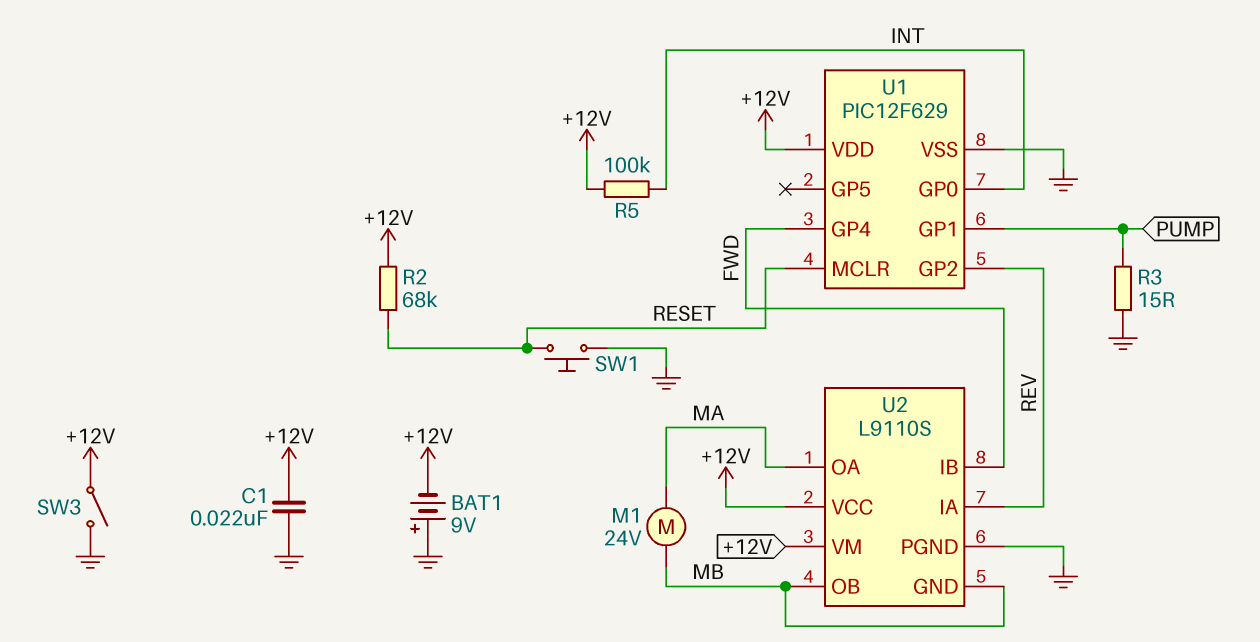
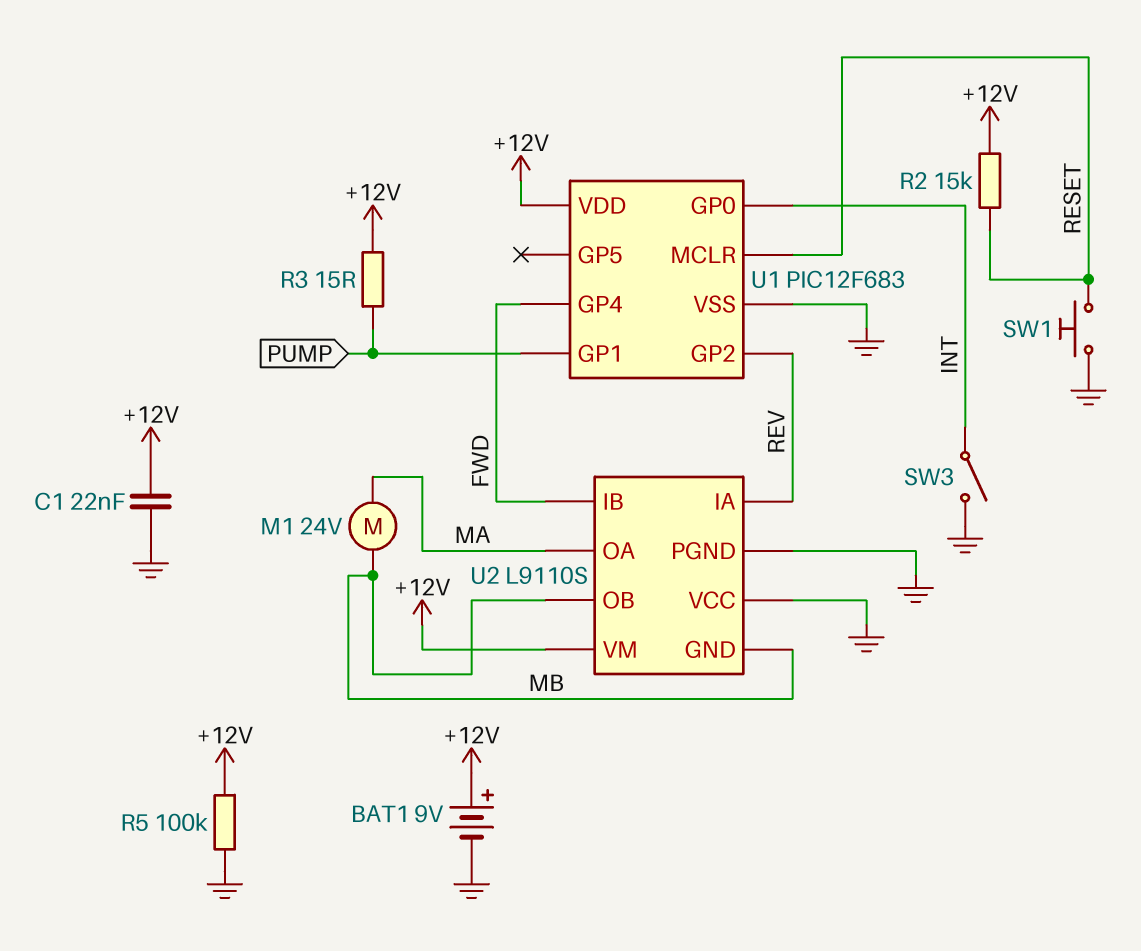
BAT1: 9V (plus GND, minus +12V) -> 9V (plus +12V, minus GND)
R2: 68k (+12V, RESET) -> 15k (+12V, RESET)
R3: 15 (GND, PUMP) -> 15 (+12V, PUMP)
R5: 100k (+12V, INT) -> 100k (+12V, GND)
SW3: switch (+12V, GND) -> switch (GND, INT)
U1: PIC12F629 -> PIC12F683
U2 pin VCC: +12V -> GND

